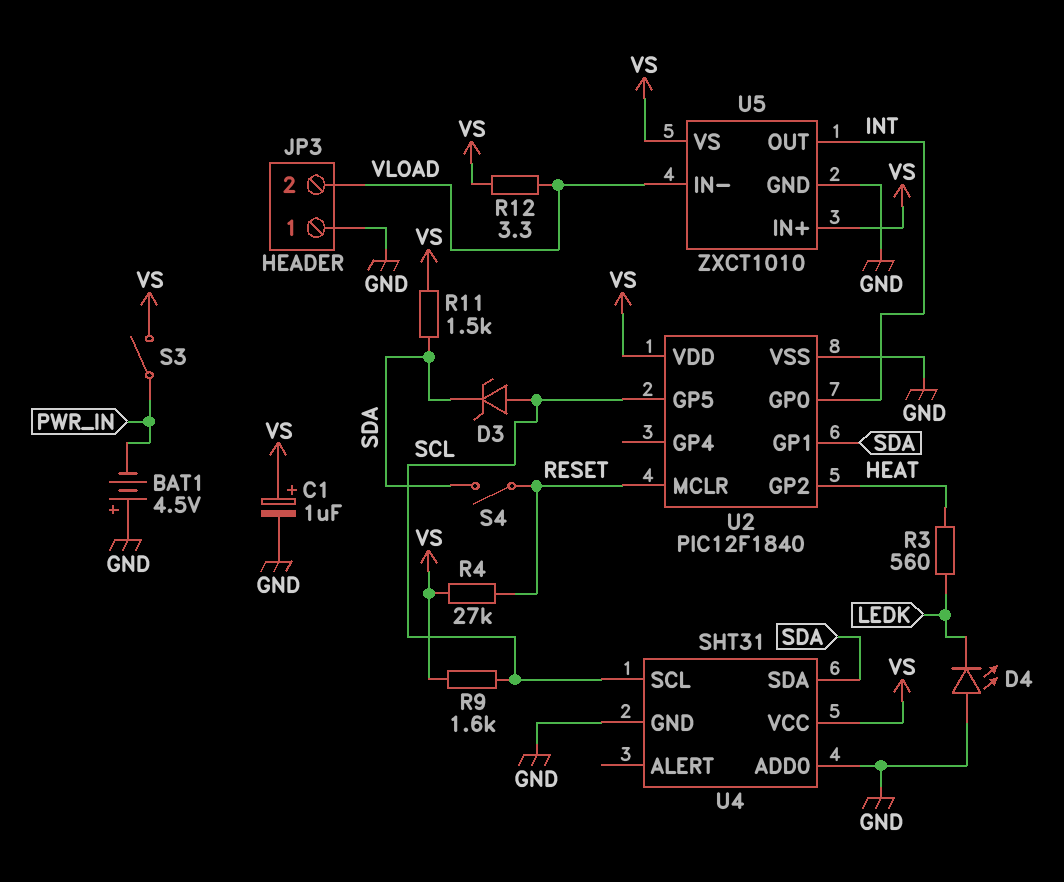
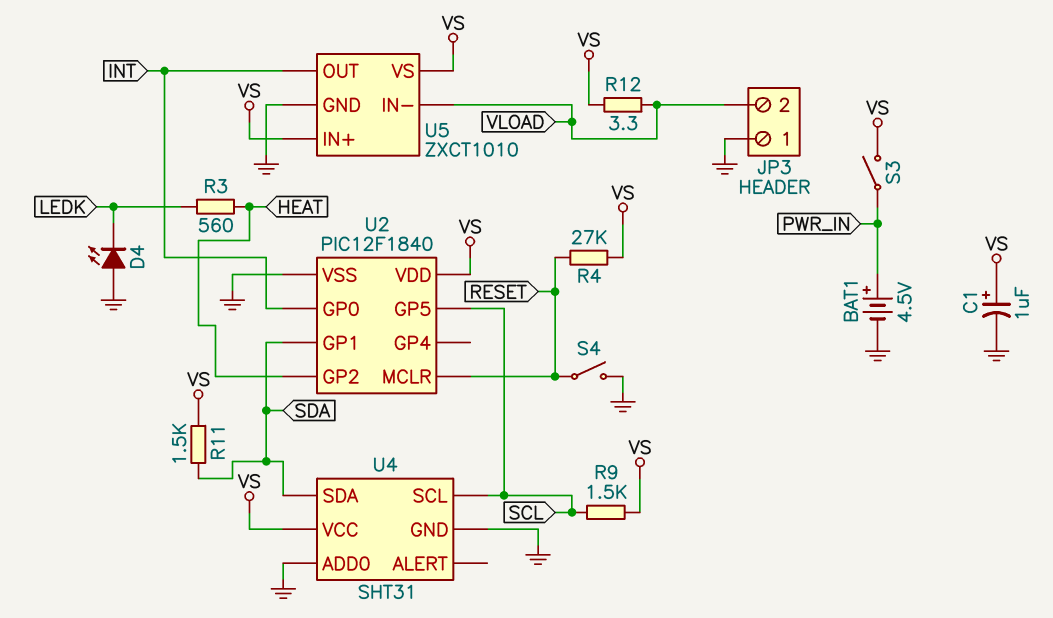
BAT1: 4.5V (plus GND, minus PWR_IN) -> 4.5V (plus PWR_IN, minus GND)
D3: zener (A SCL, K SDA) -> none
R9: 1.6k (SCL, VS) -> 1.5k (SCL, VS)
S4: switch (RESET, SDA) -> switch (GND, RESET)

